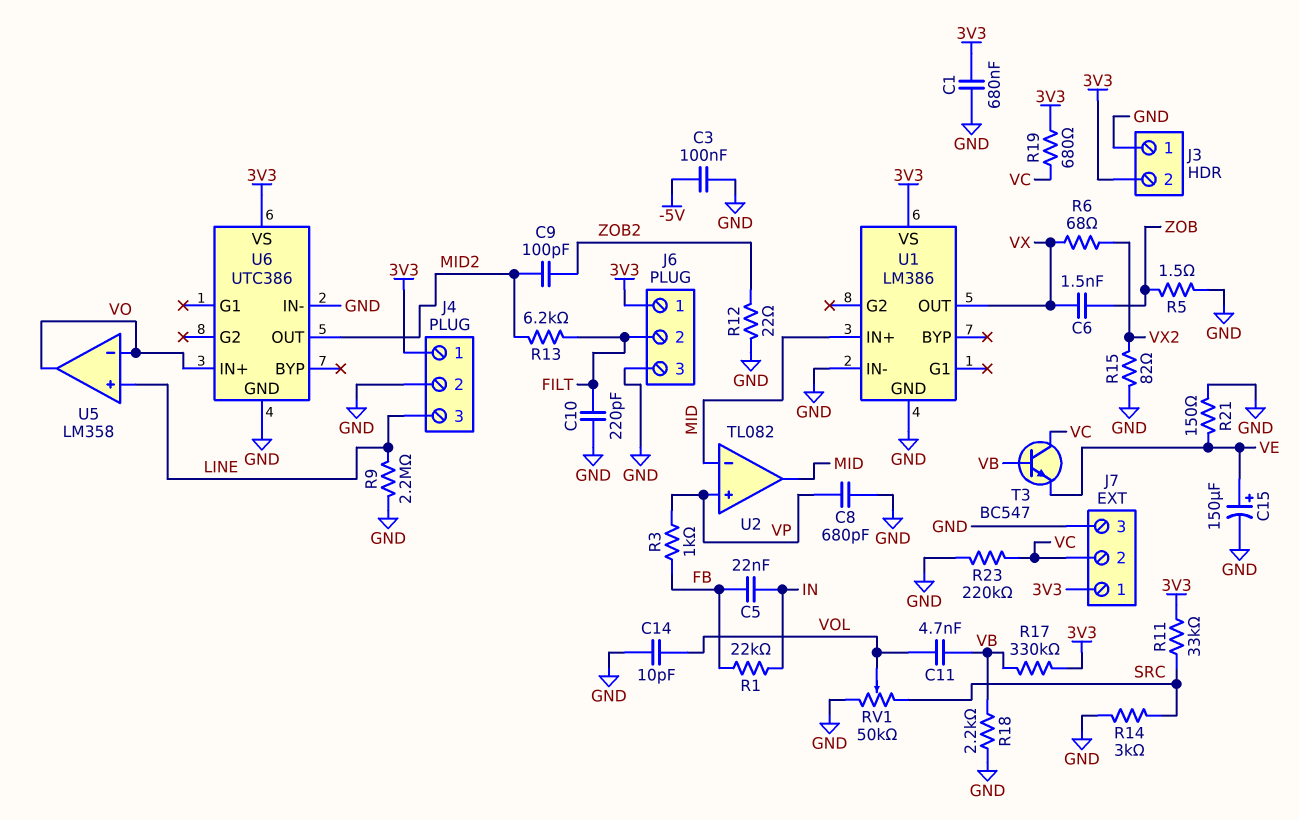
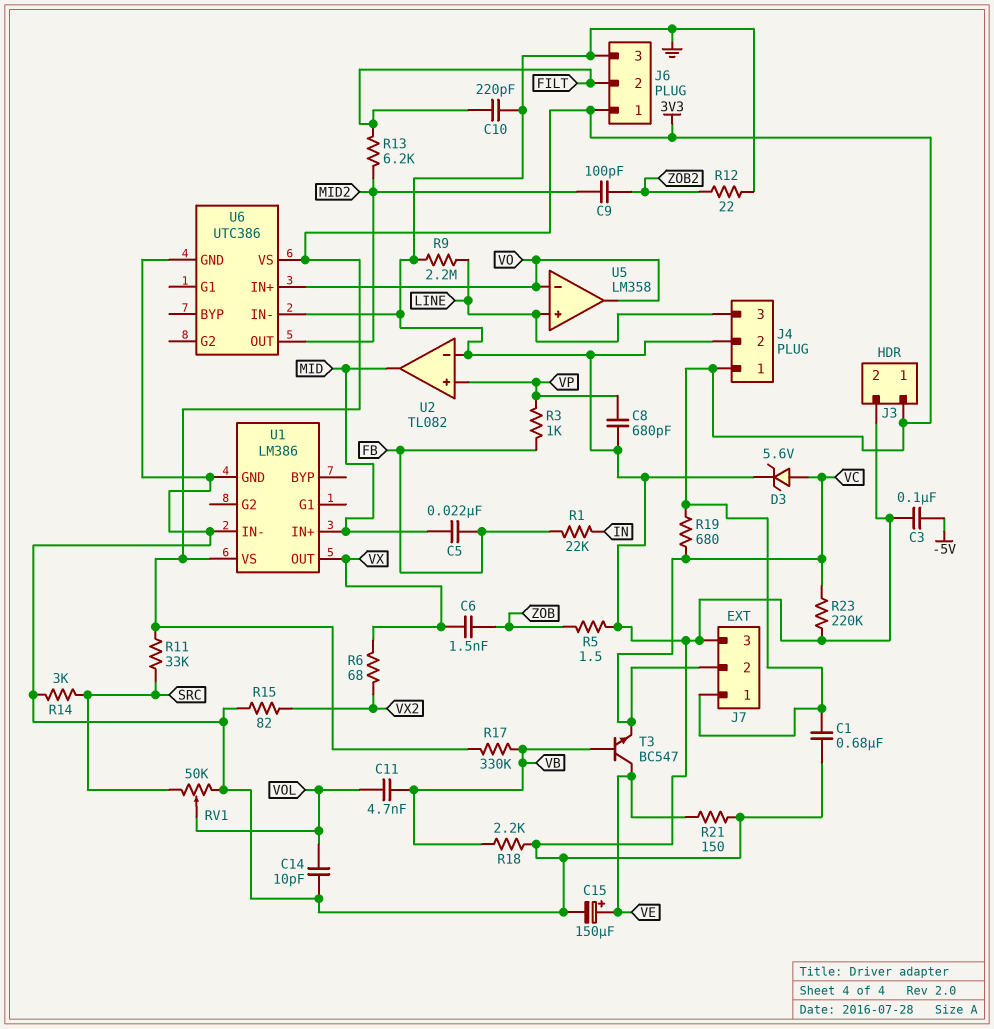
C5: 22nF (FB, IN) -> 22nF (FB, MID)
D3: none -> zener 5.6V (A VC, K GND)
J3 pin 1: GND -> 3V3
J3 pin 2: 3V3 -> GND
T3: NPN BC547 (B VB, C VC, E VE) -> NPN BC547 (B VB, C VE, E VC)
U2 pin in-: MID -> GND

